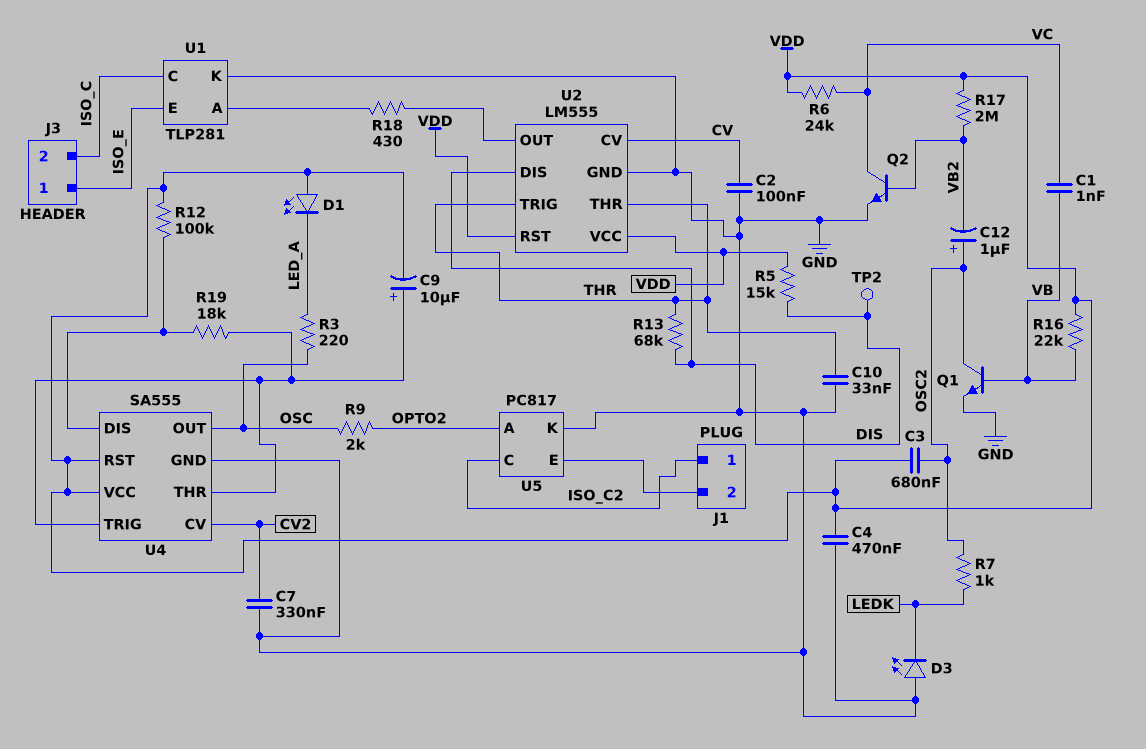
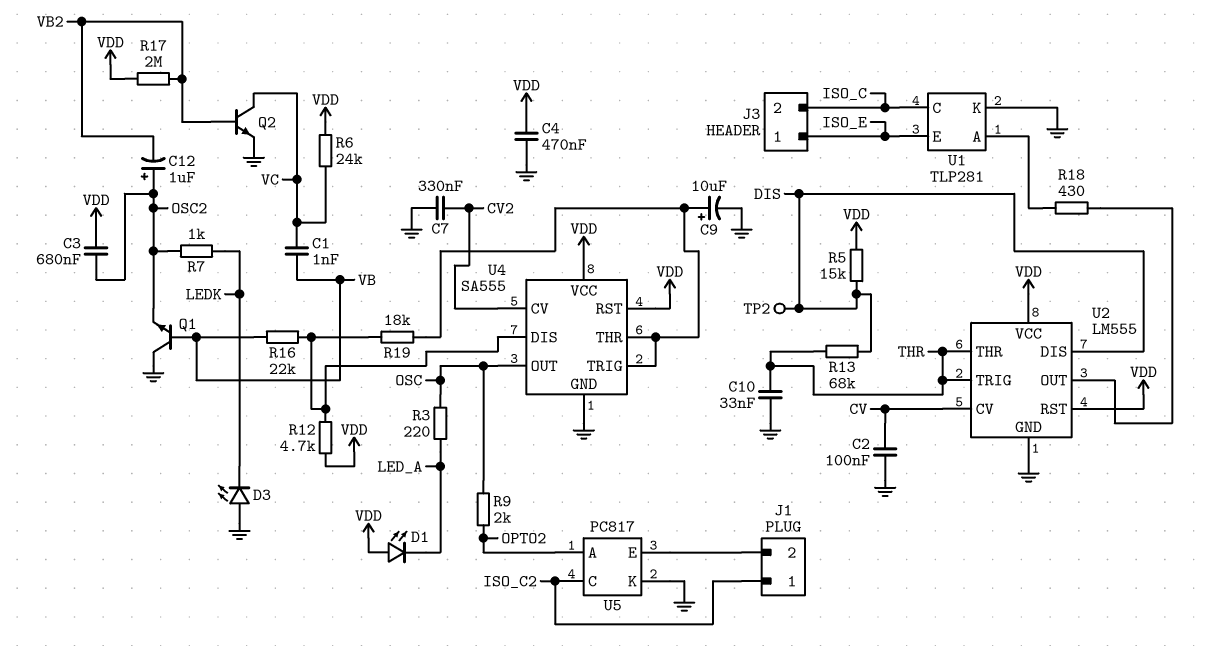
C9: 10uF (plus U4/THR, minus VDD) -> 10uF (plus U4/THR, minus GND)
Q1: NPN (B VB, C OSC2, E GND) -> NPN (B VB, C GND, E OSC2)
R12: 100k (U4/DIS, VDD) -> 4.7k (U4/DIS, VDD)
R16: 22k (VB, VDD) -> 22k (U4/DIS, VB)

